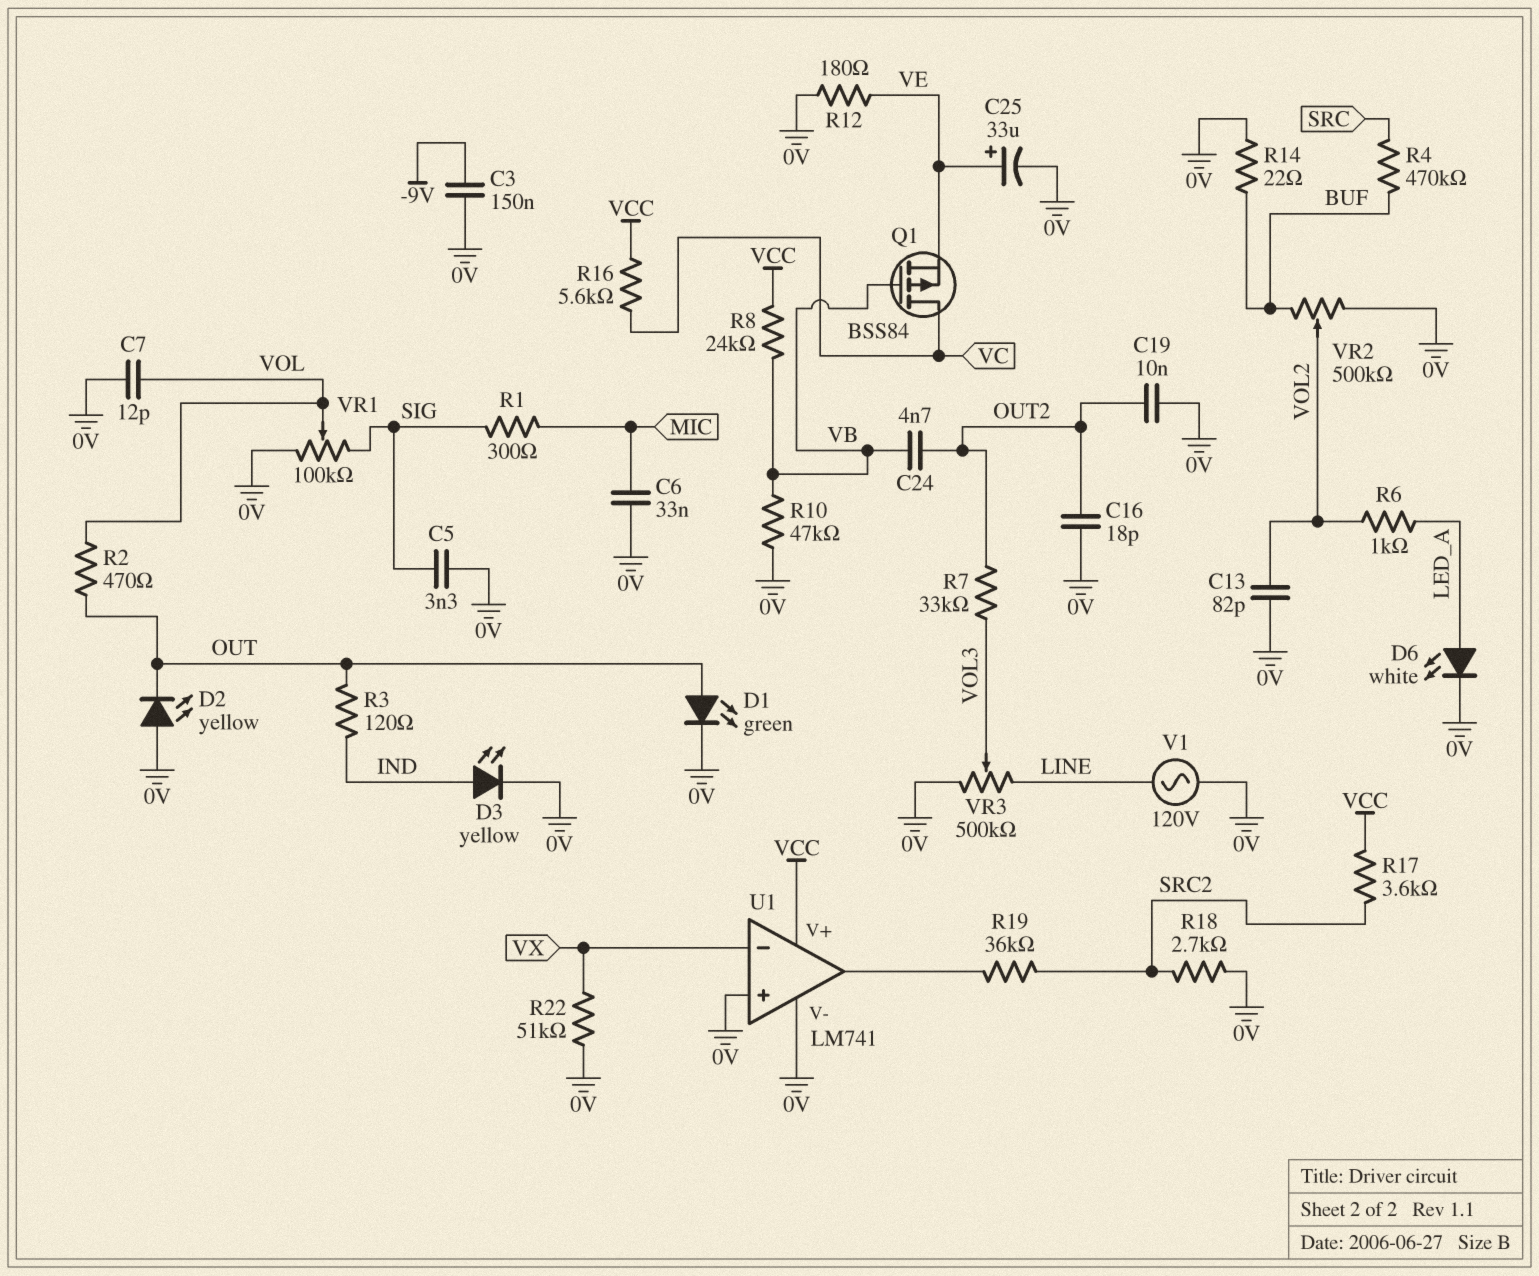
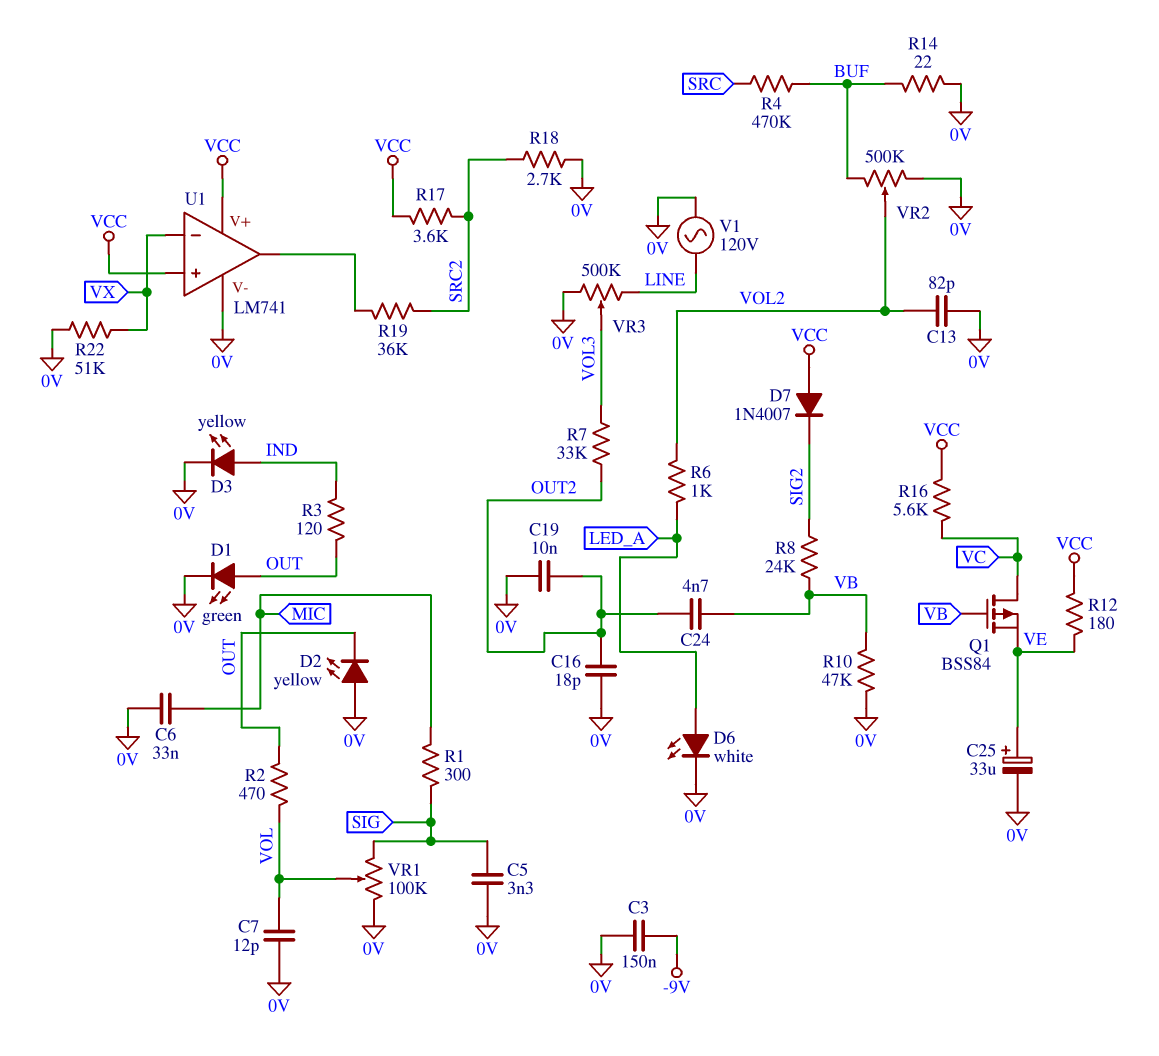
D7: none -> diode 1N4007 (A VCC, K SIG2)
R8: 24k (VB, VCC) -> 24k (SIG2, VB)
R12: 180 (0V, VE) -> 180 (VCC, VE)
U1 pin in+: 0V -> VCC

